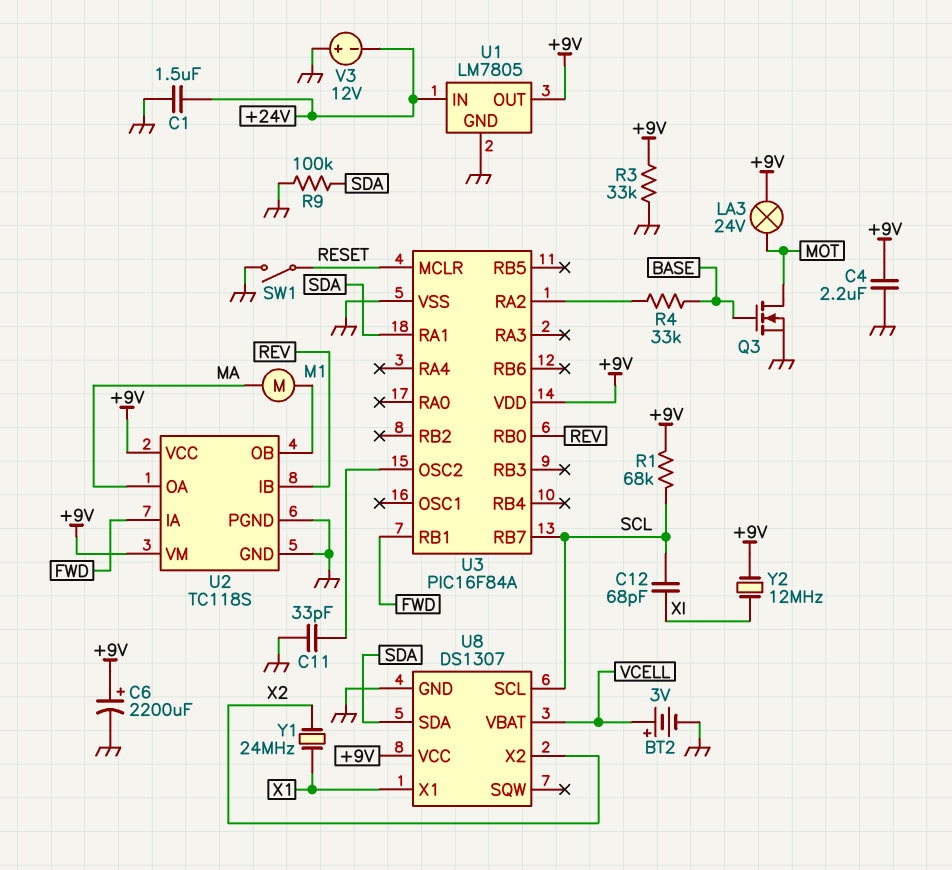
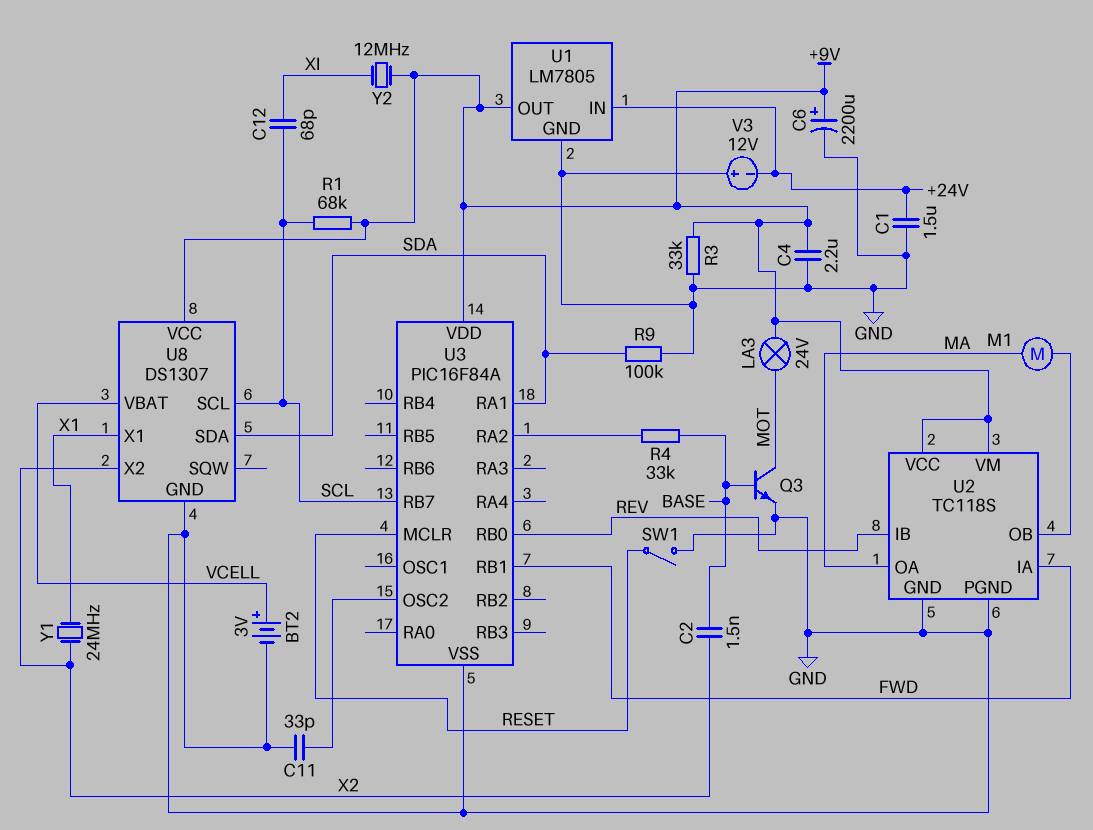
C2: none -> 1.5nF (BASE, X2)
Q3: NMOS (G BASE, D MOT, S GND) -> NPN (B BASE, C MOT, E GND)

